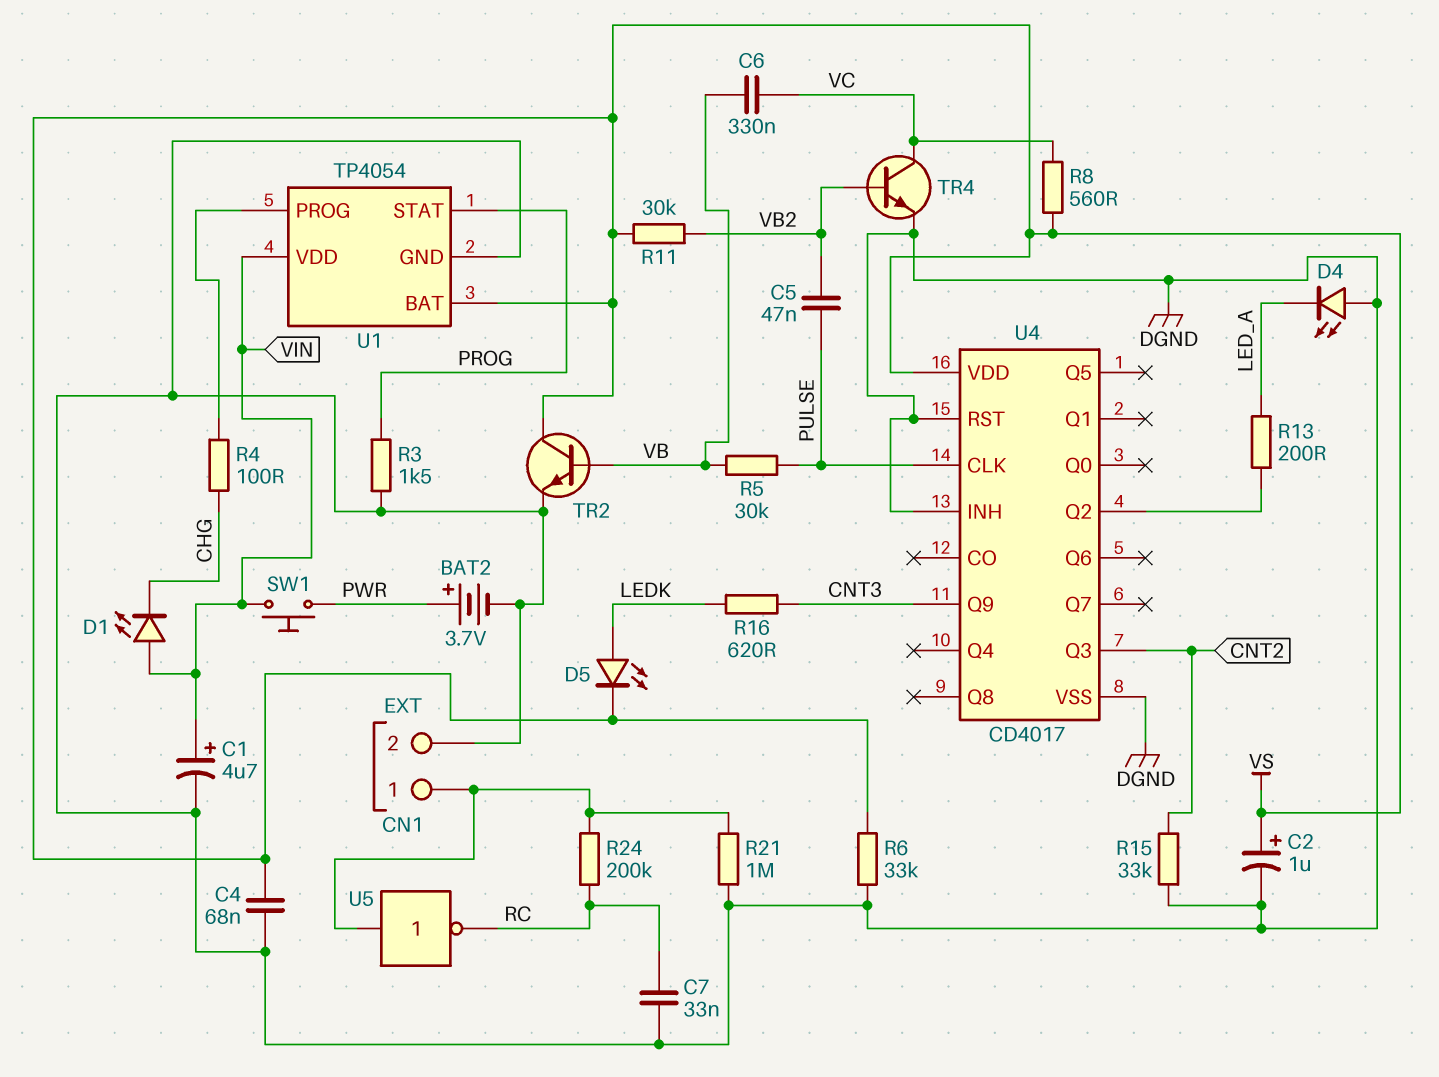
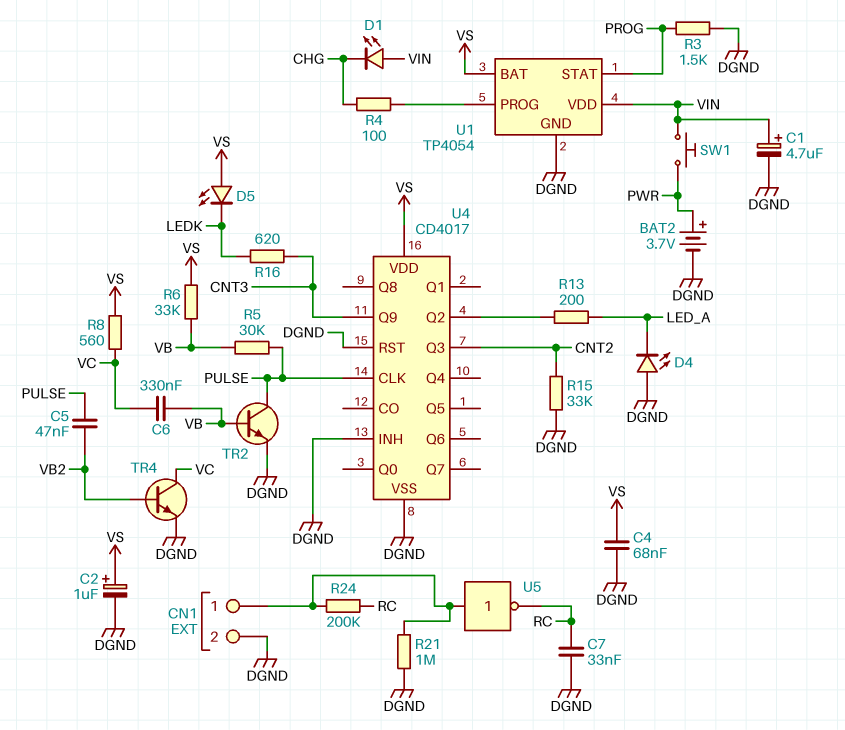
D5: LED (A LEDK, K VS) -> LED (A VS, K LEDK)
R6: 33k (DGND, VS) -> 33k (VB, VS)
R11: 30k (VB2, VS) -> none
TR2: NPN (B VB, C VS, E DGND) -> NPN (B VB, C PULSE, E DGND)

